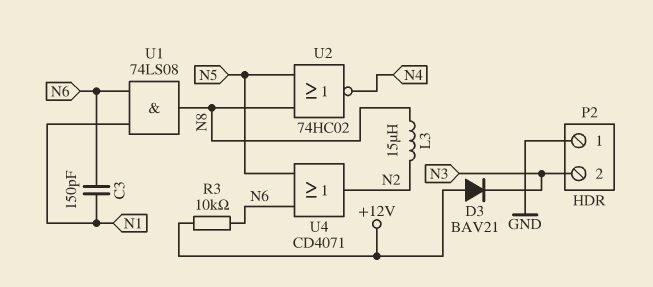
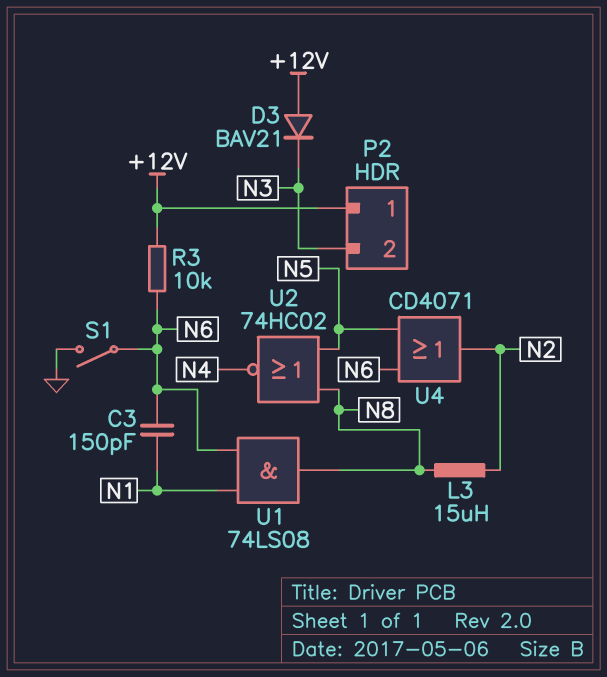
P2 pin 1: GND -> +12V
S1: none -> switch (GND, N6)

